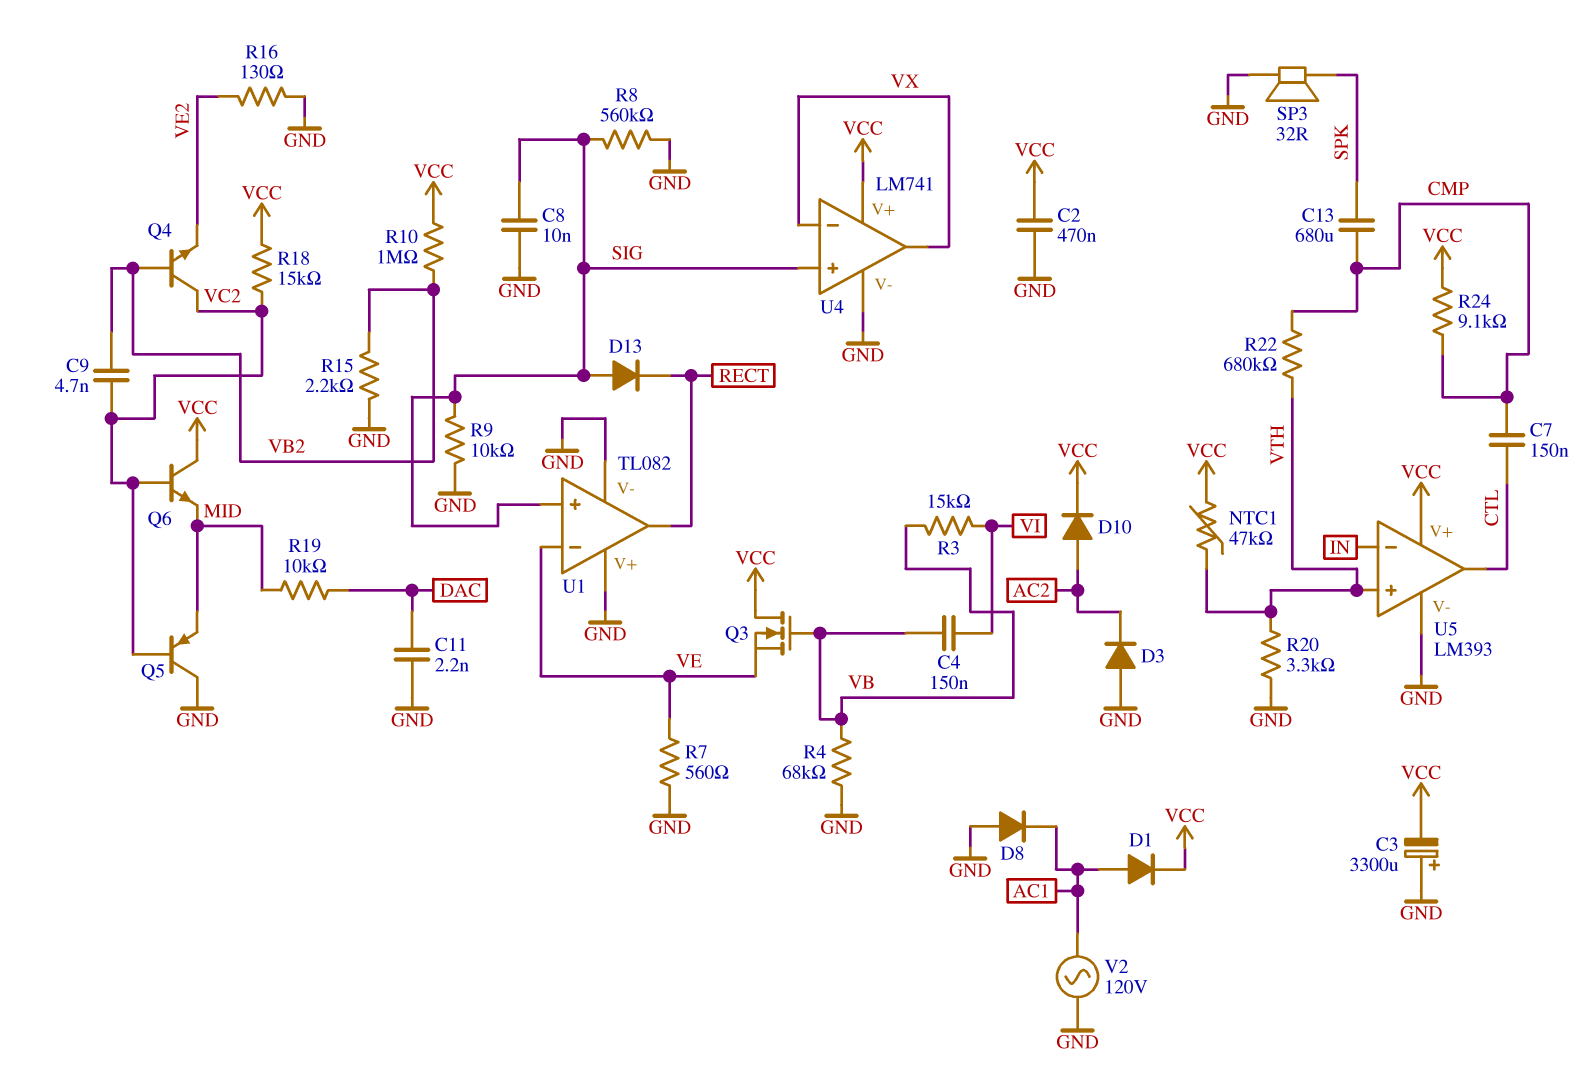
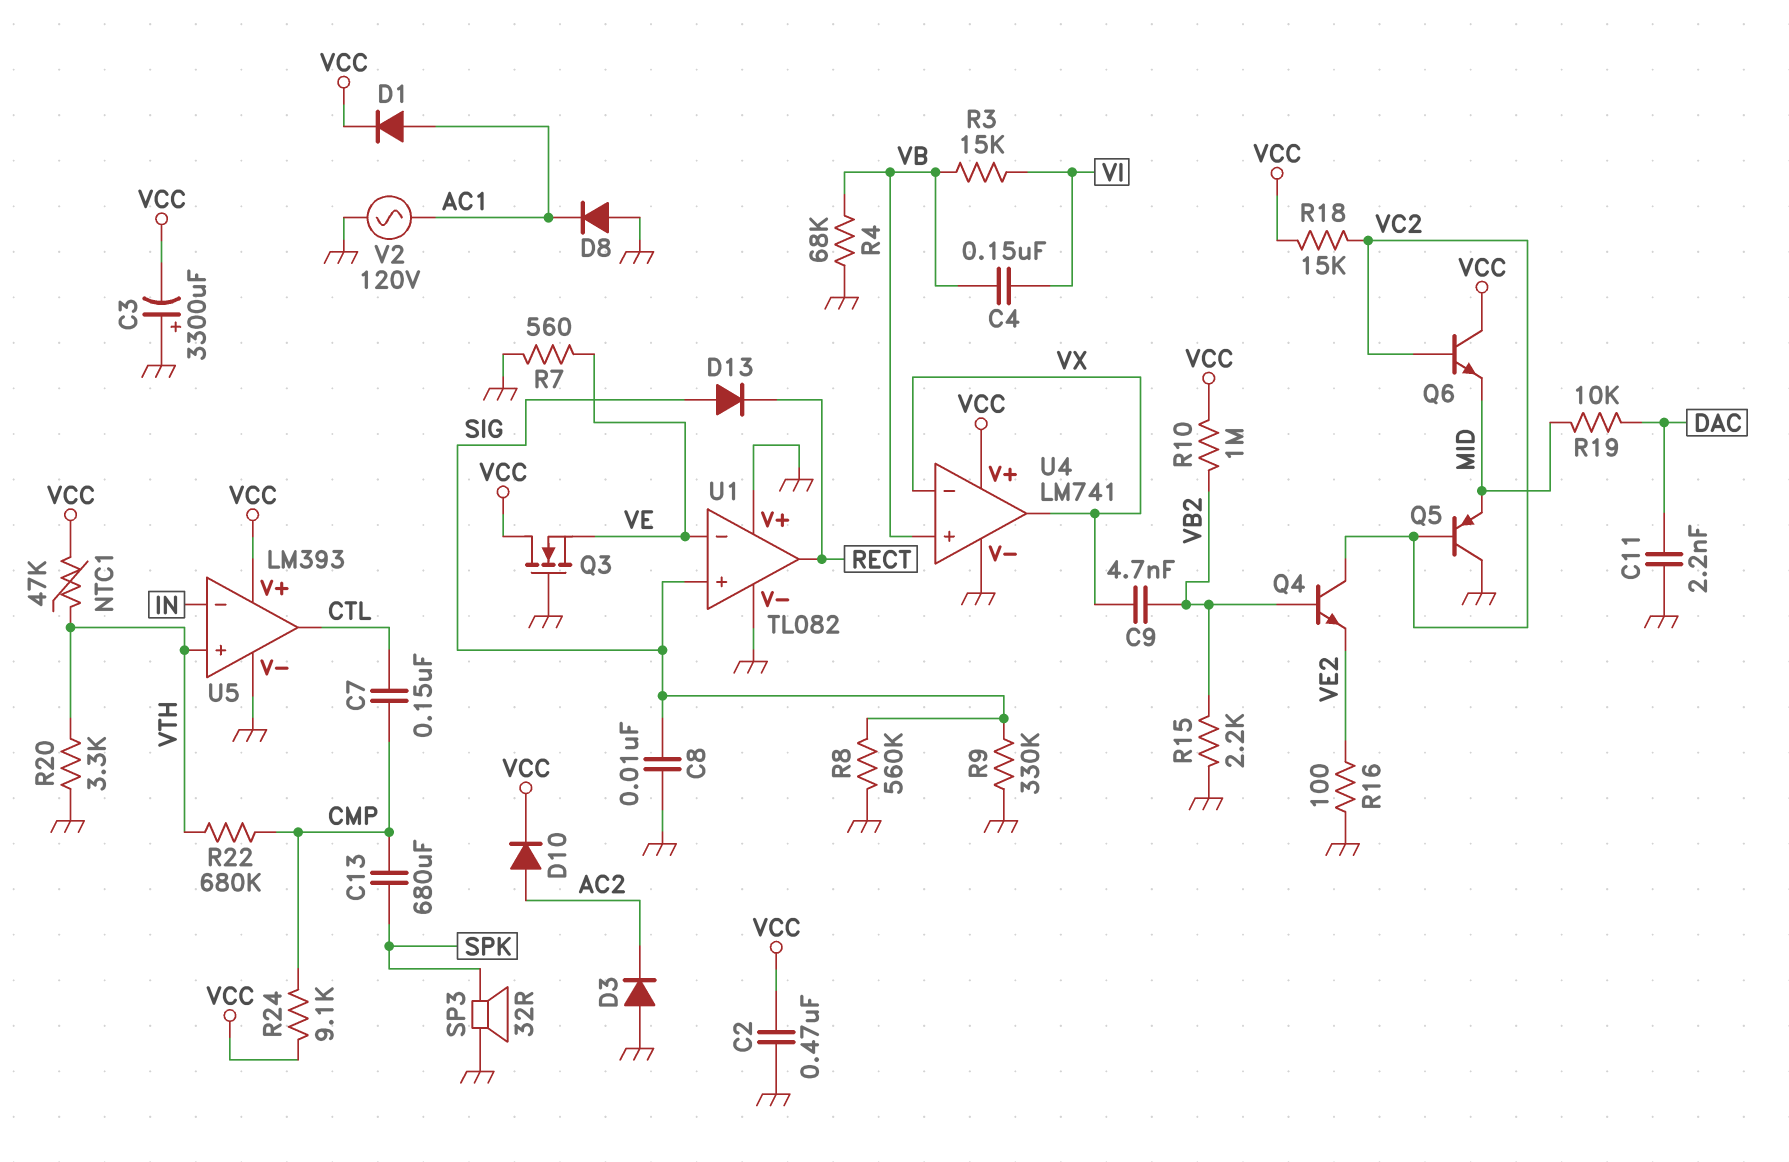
C9: 4.7nF (VB2, VC2) -> 4.7nF (VB2, VX)
Q3: NMOS (G VB, D VCC, S VE) -> NMOS (G GND, D VCC, S VE)
R9: 10k (GND, SIG) -> 330k (GND, SIG)
R16: 130 (GND, VE2) -> 100 (GND, VE2)
U4 pin in+: SIG -> VB

